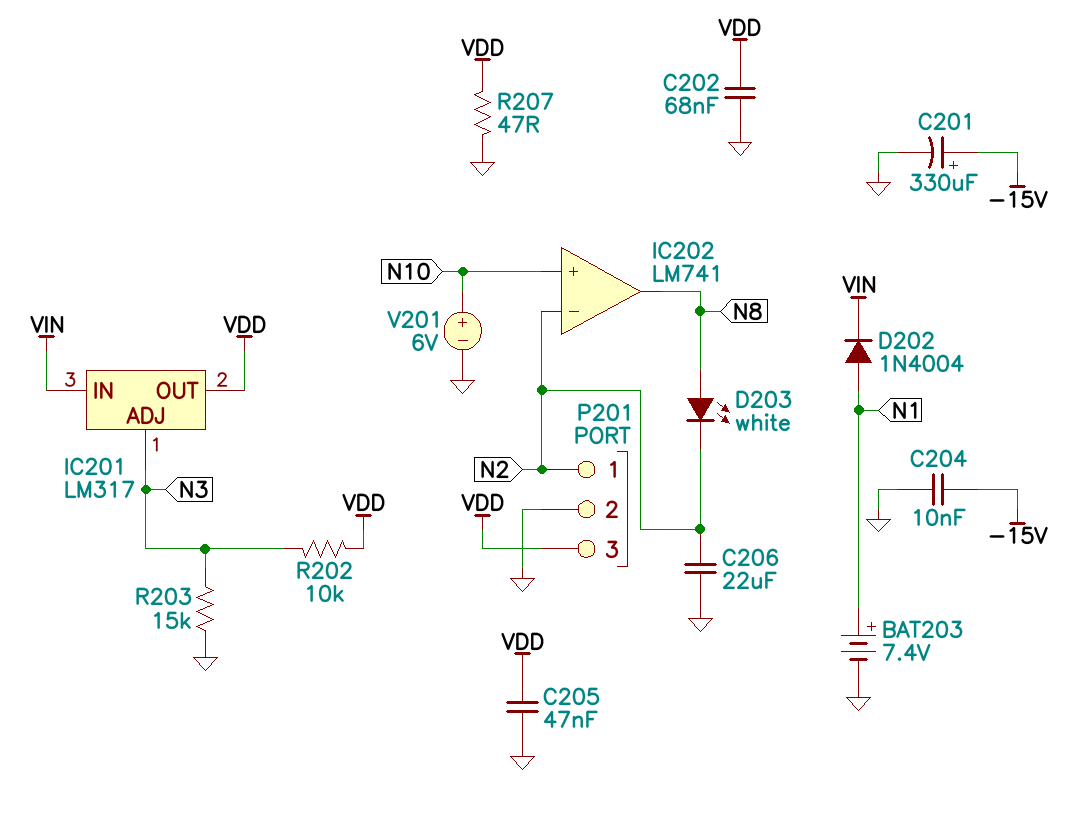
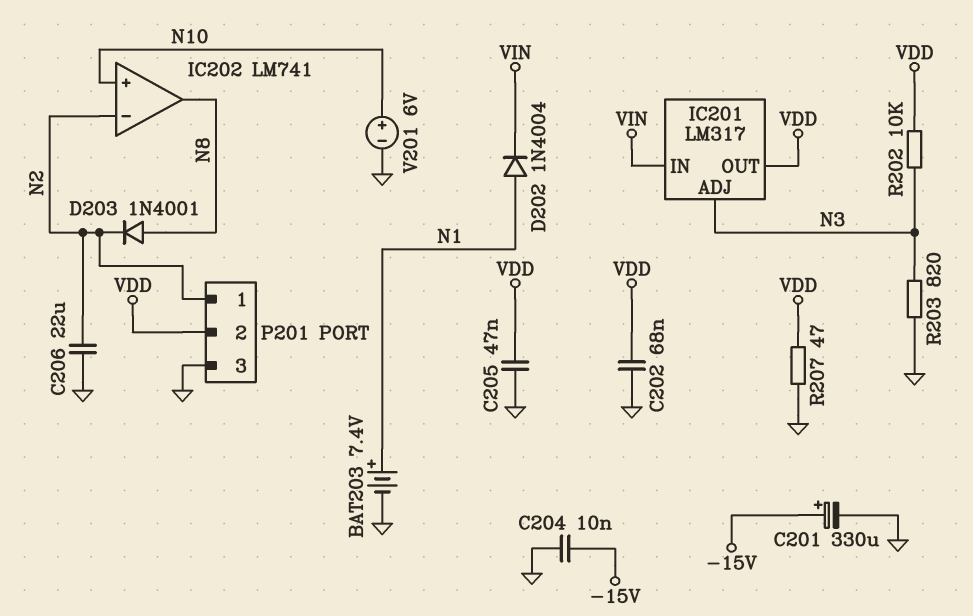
D203: LED white (A N8, K N2) -> diode 1N4001 (A N8, K N2)
P201 pin 2: GND -> VDD
P201 pin 3: VDD -> GND
R203: 15k (GND, N3) -> 820 (GND, N3)

